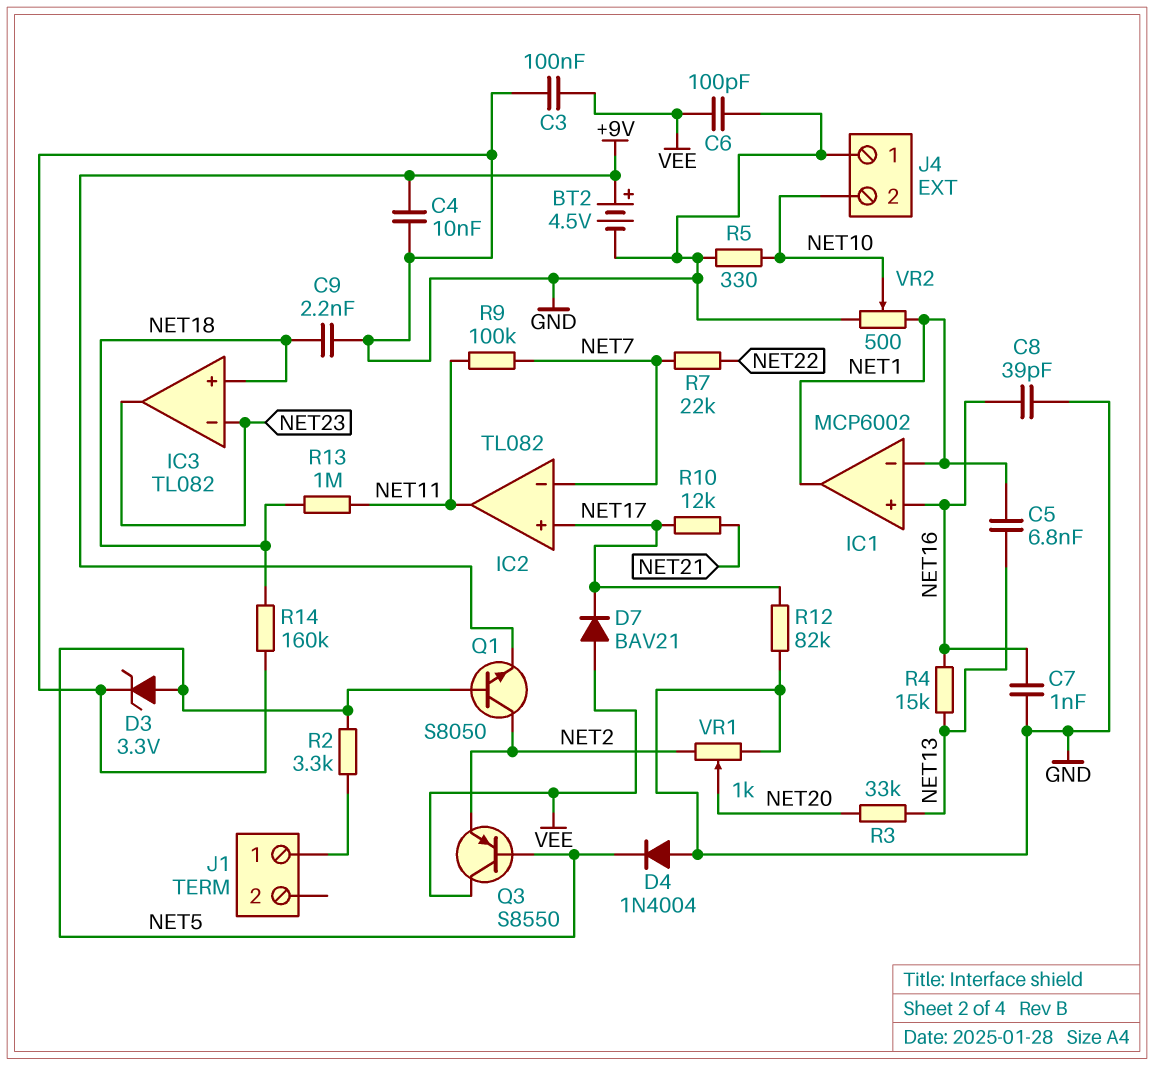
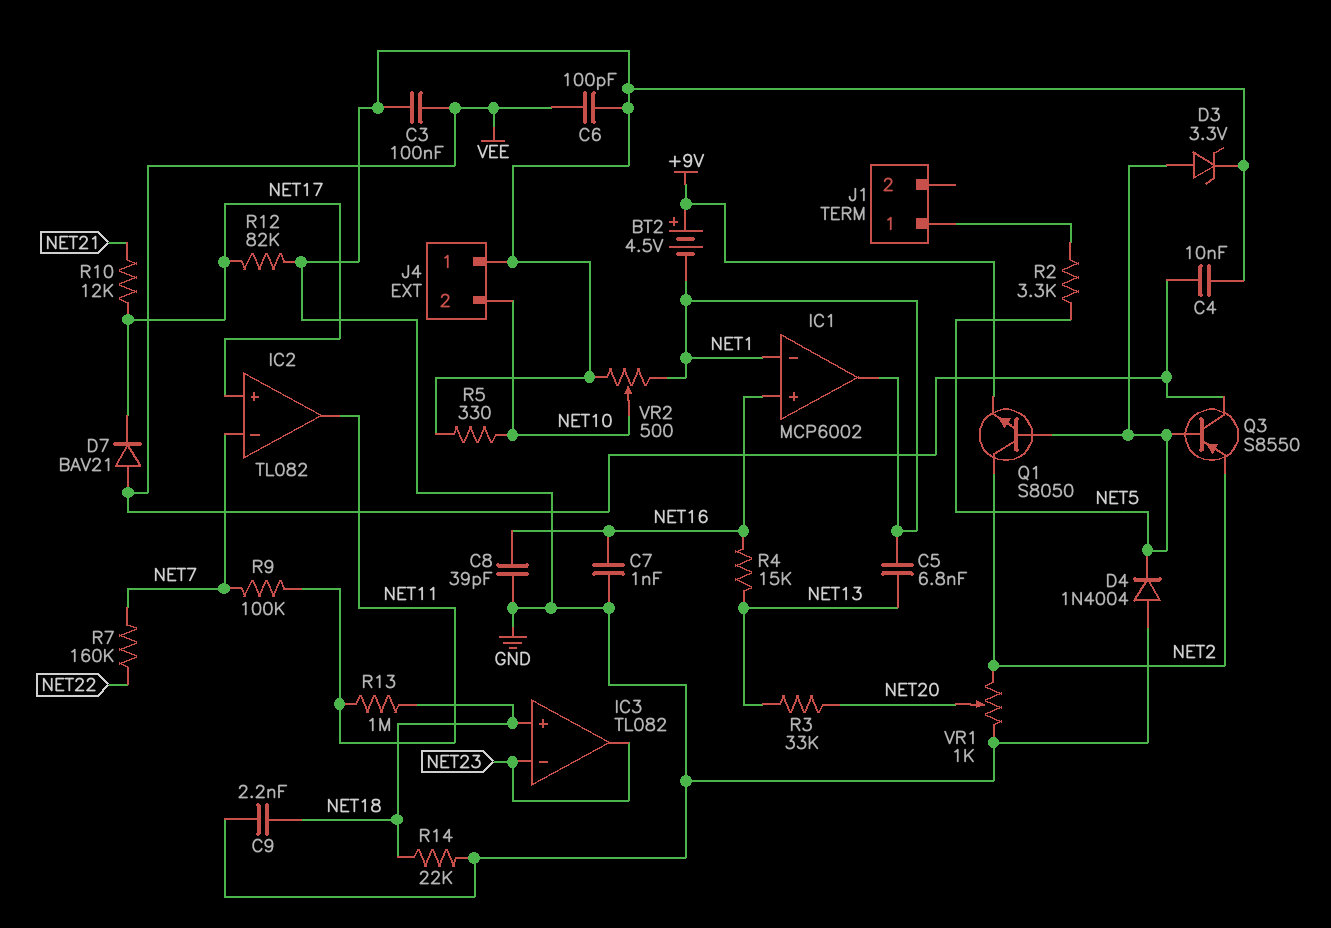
BT2: 4.5V (plus +9V, minus GND) -> 4.5V (plus +9V, minus NET1)
C4: 10nF (+9V, GND) -> 10nF (GND, VEE)
R7: 22k (NET7, NET22) -> 160k (NET7, NET22)
R14: 160k (GND, NET18) -> 22k (GND, NET18)

